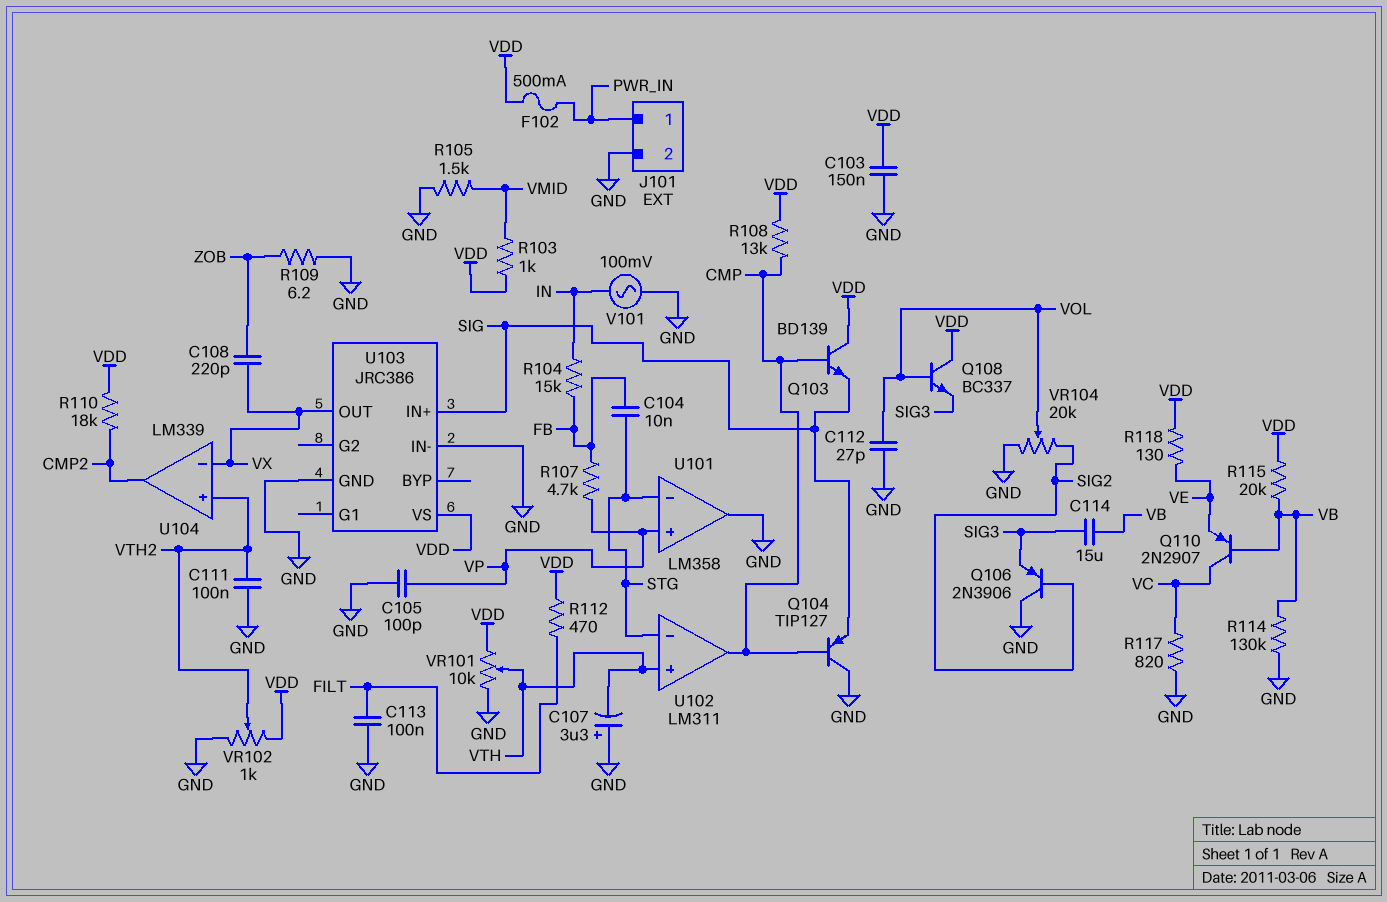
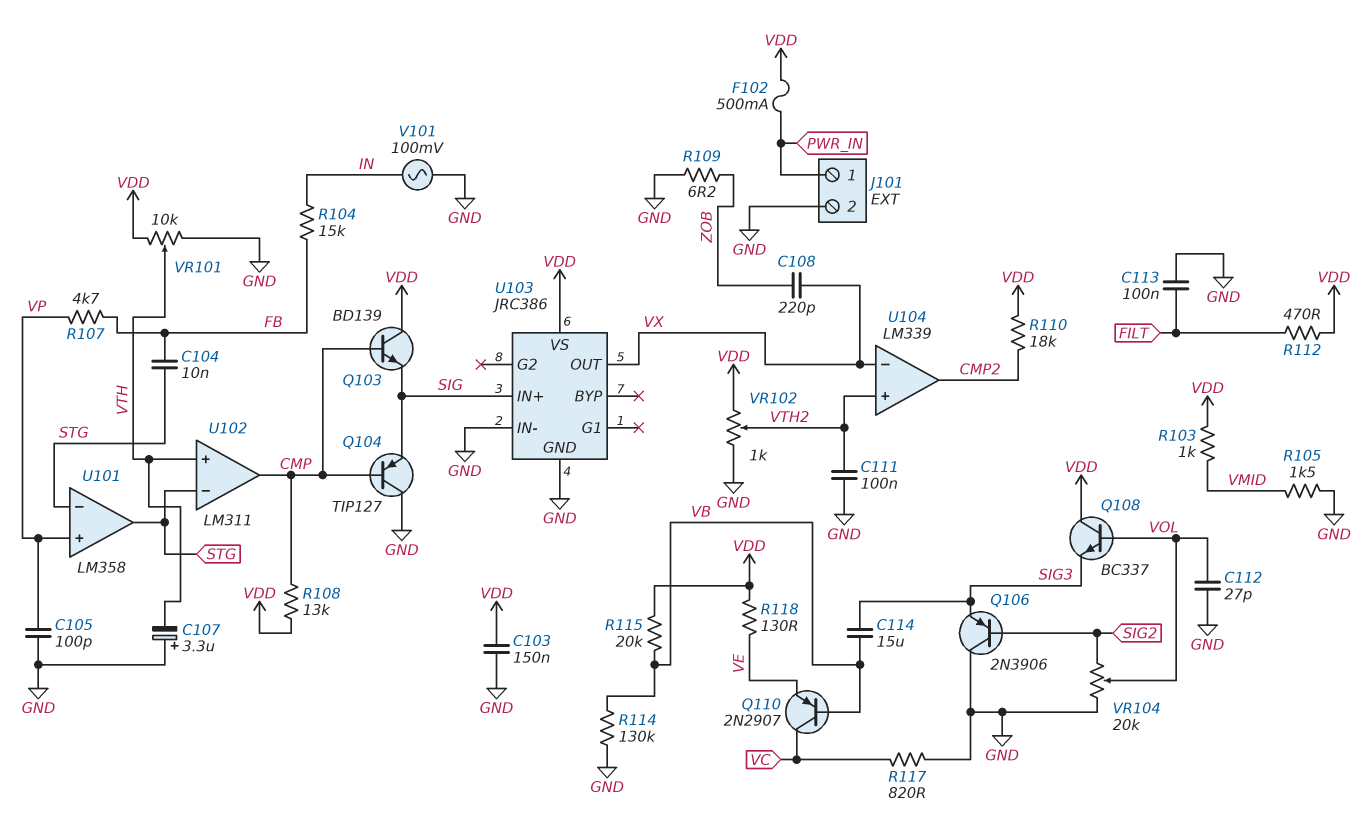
U101 pin out: GND -> STG

